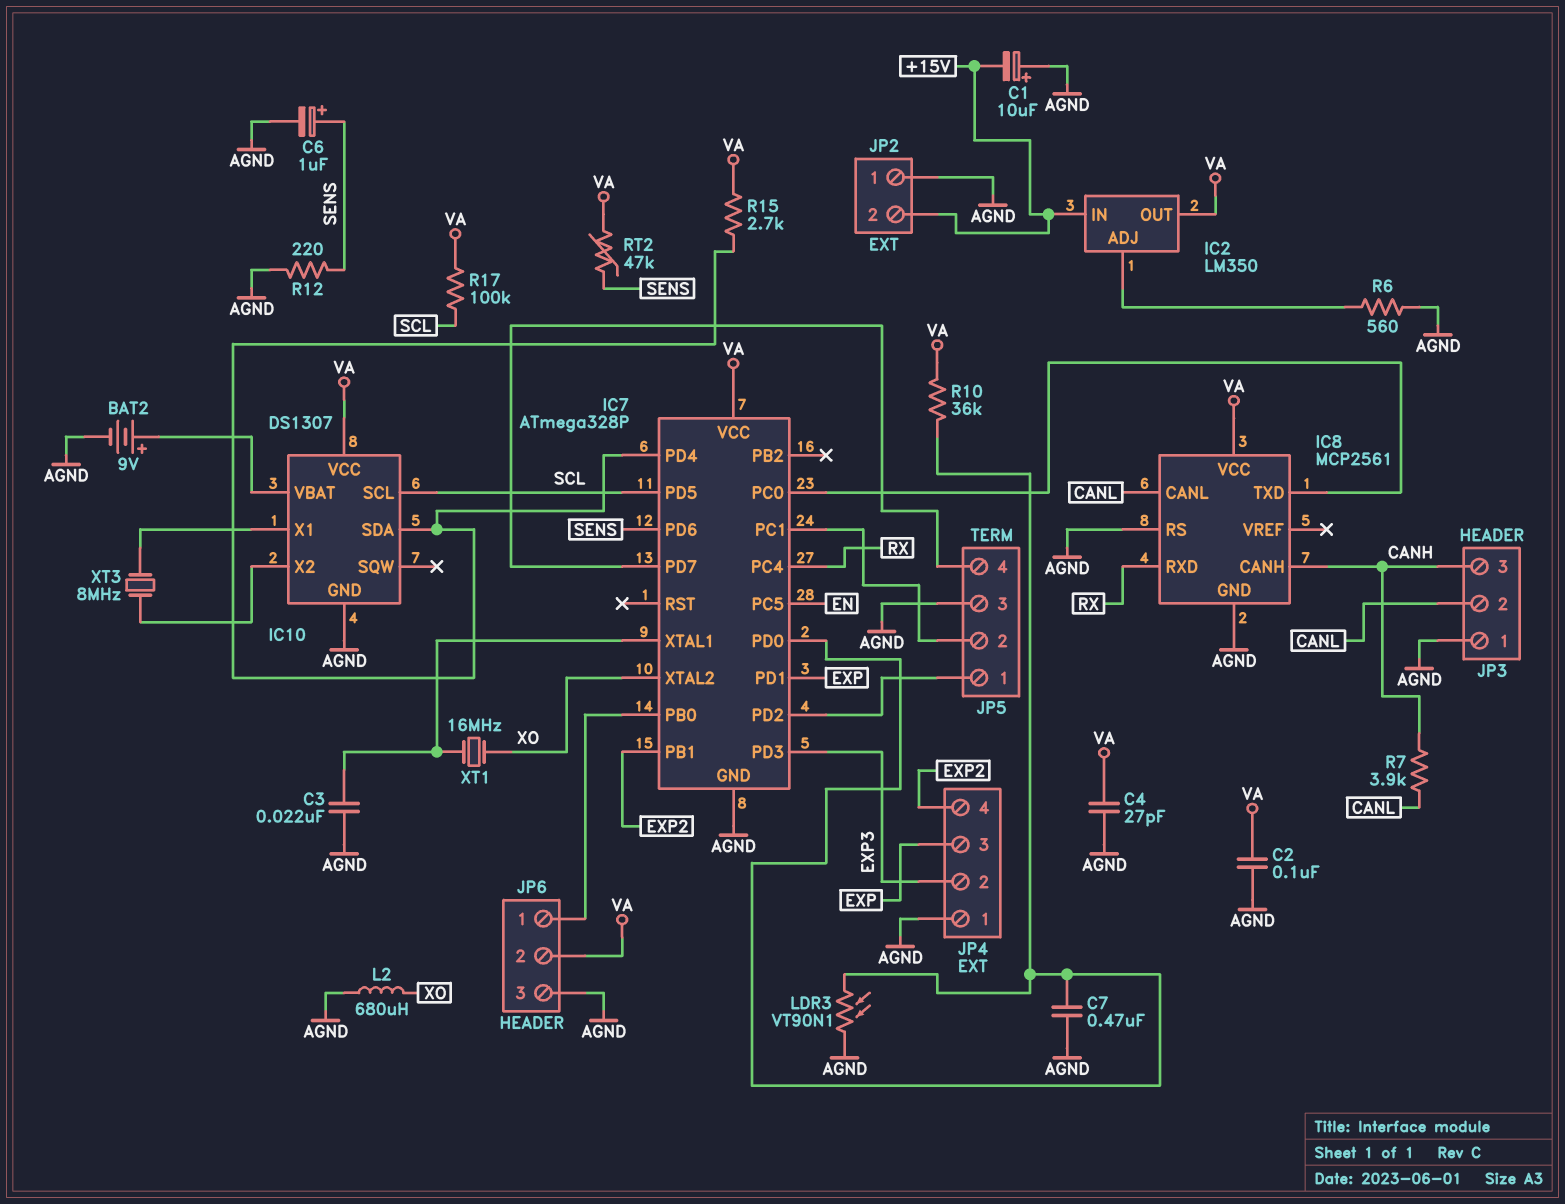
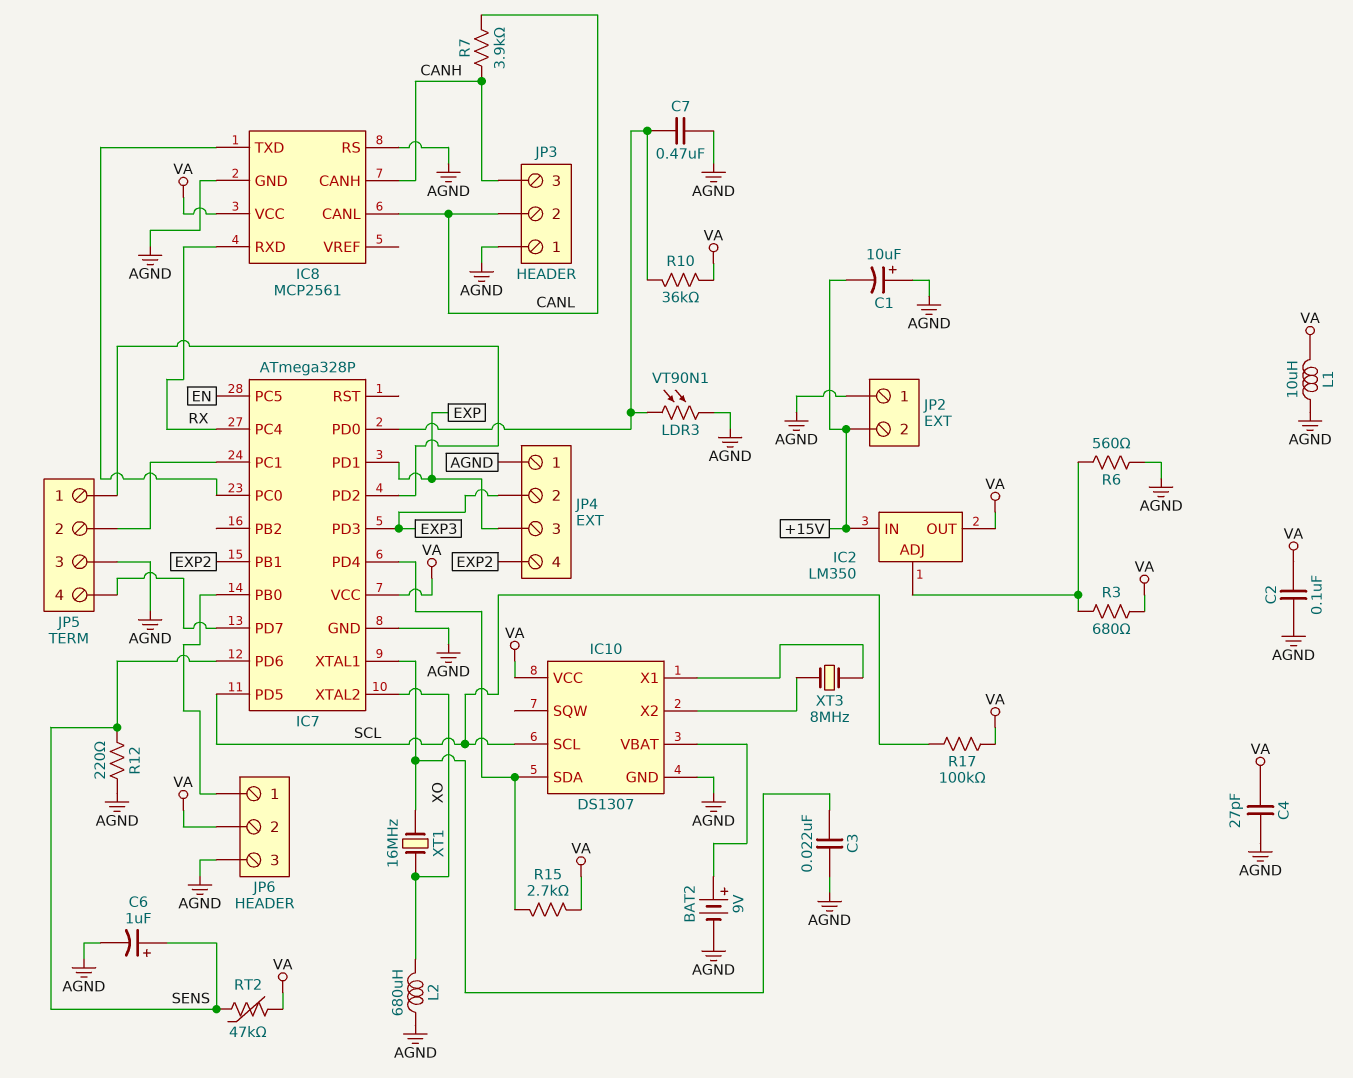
L1: none -> 10uH (AGND, VA)
R3: none -> 680 (IC2/ADJ, VA)

